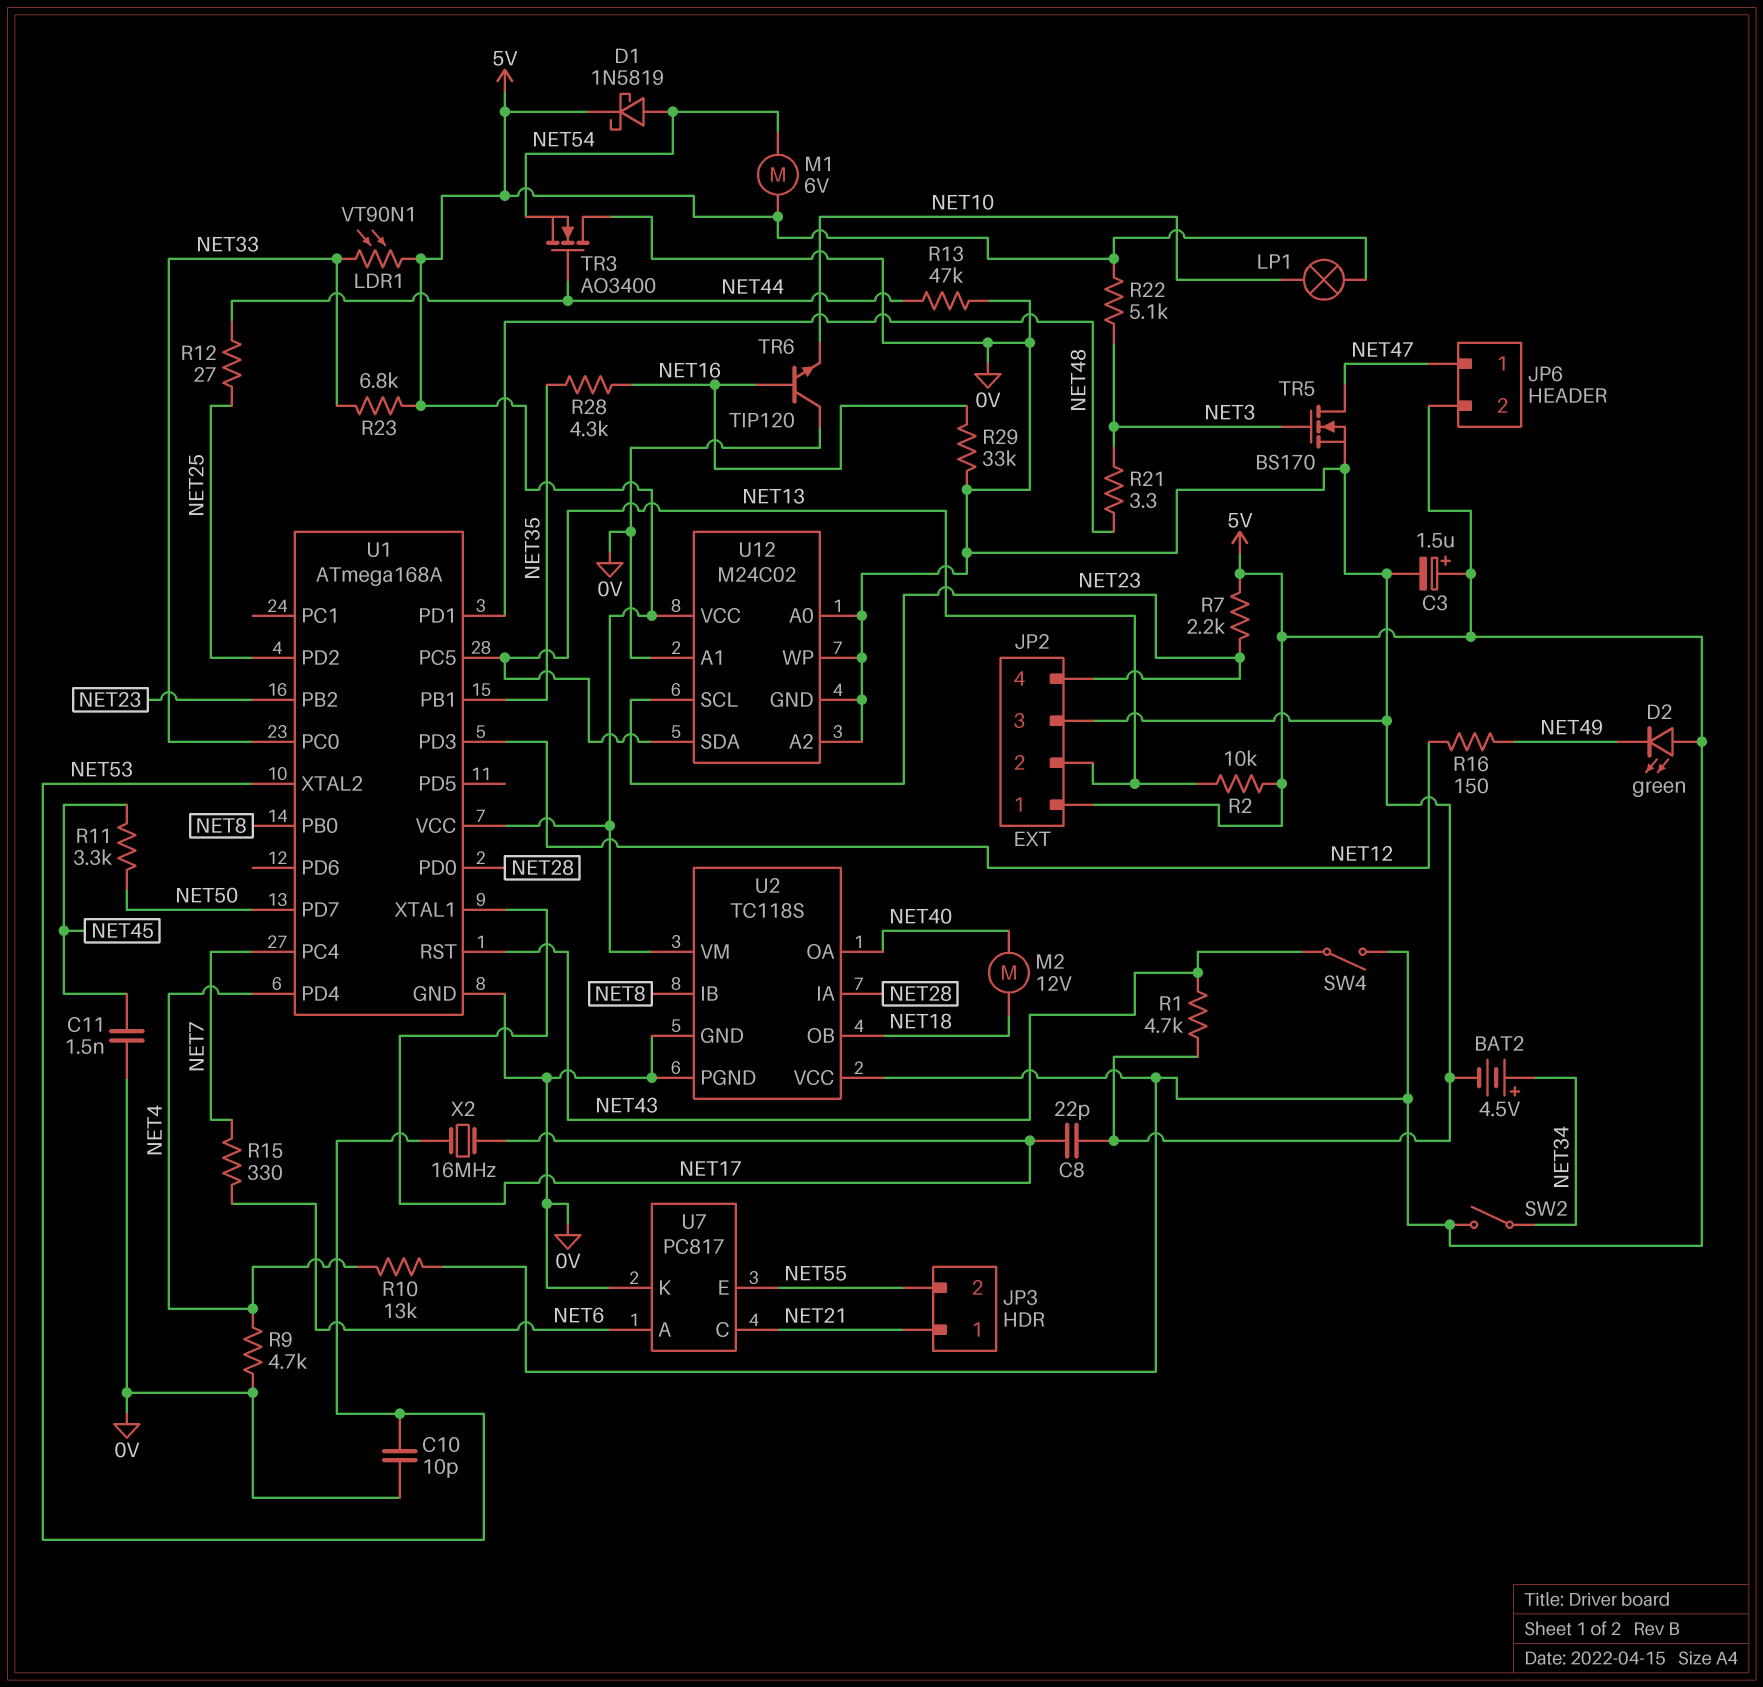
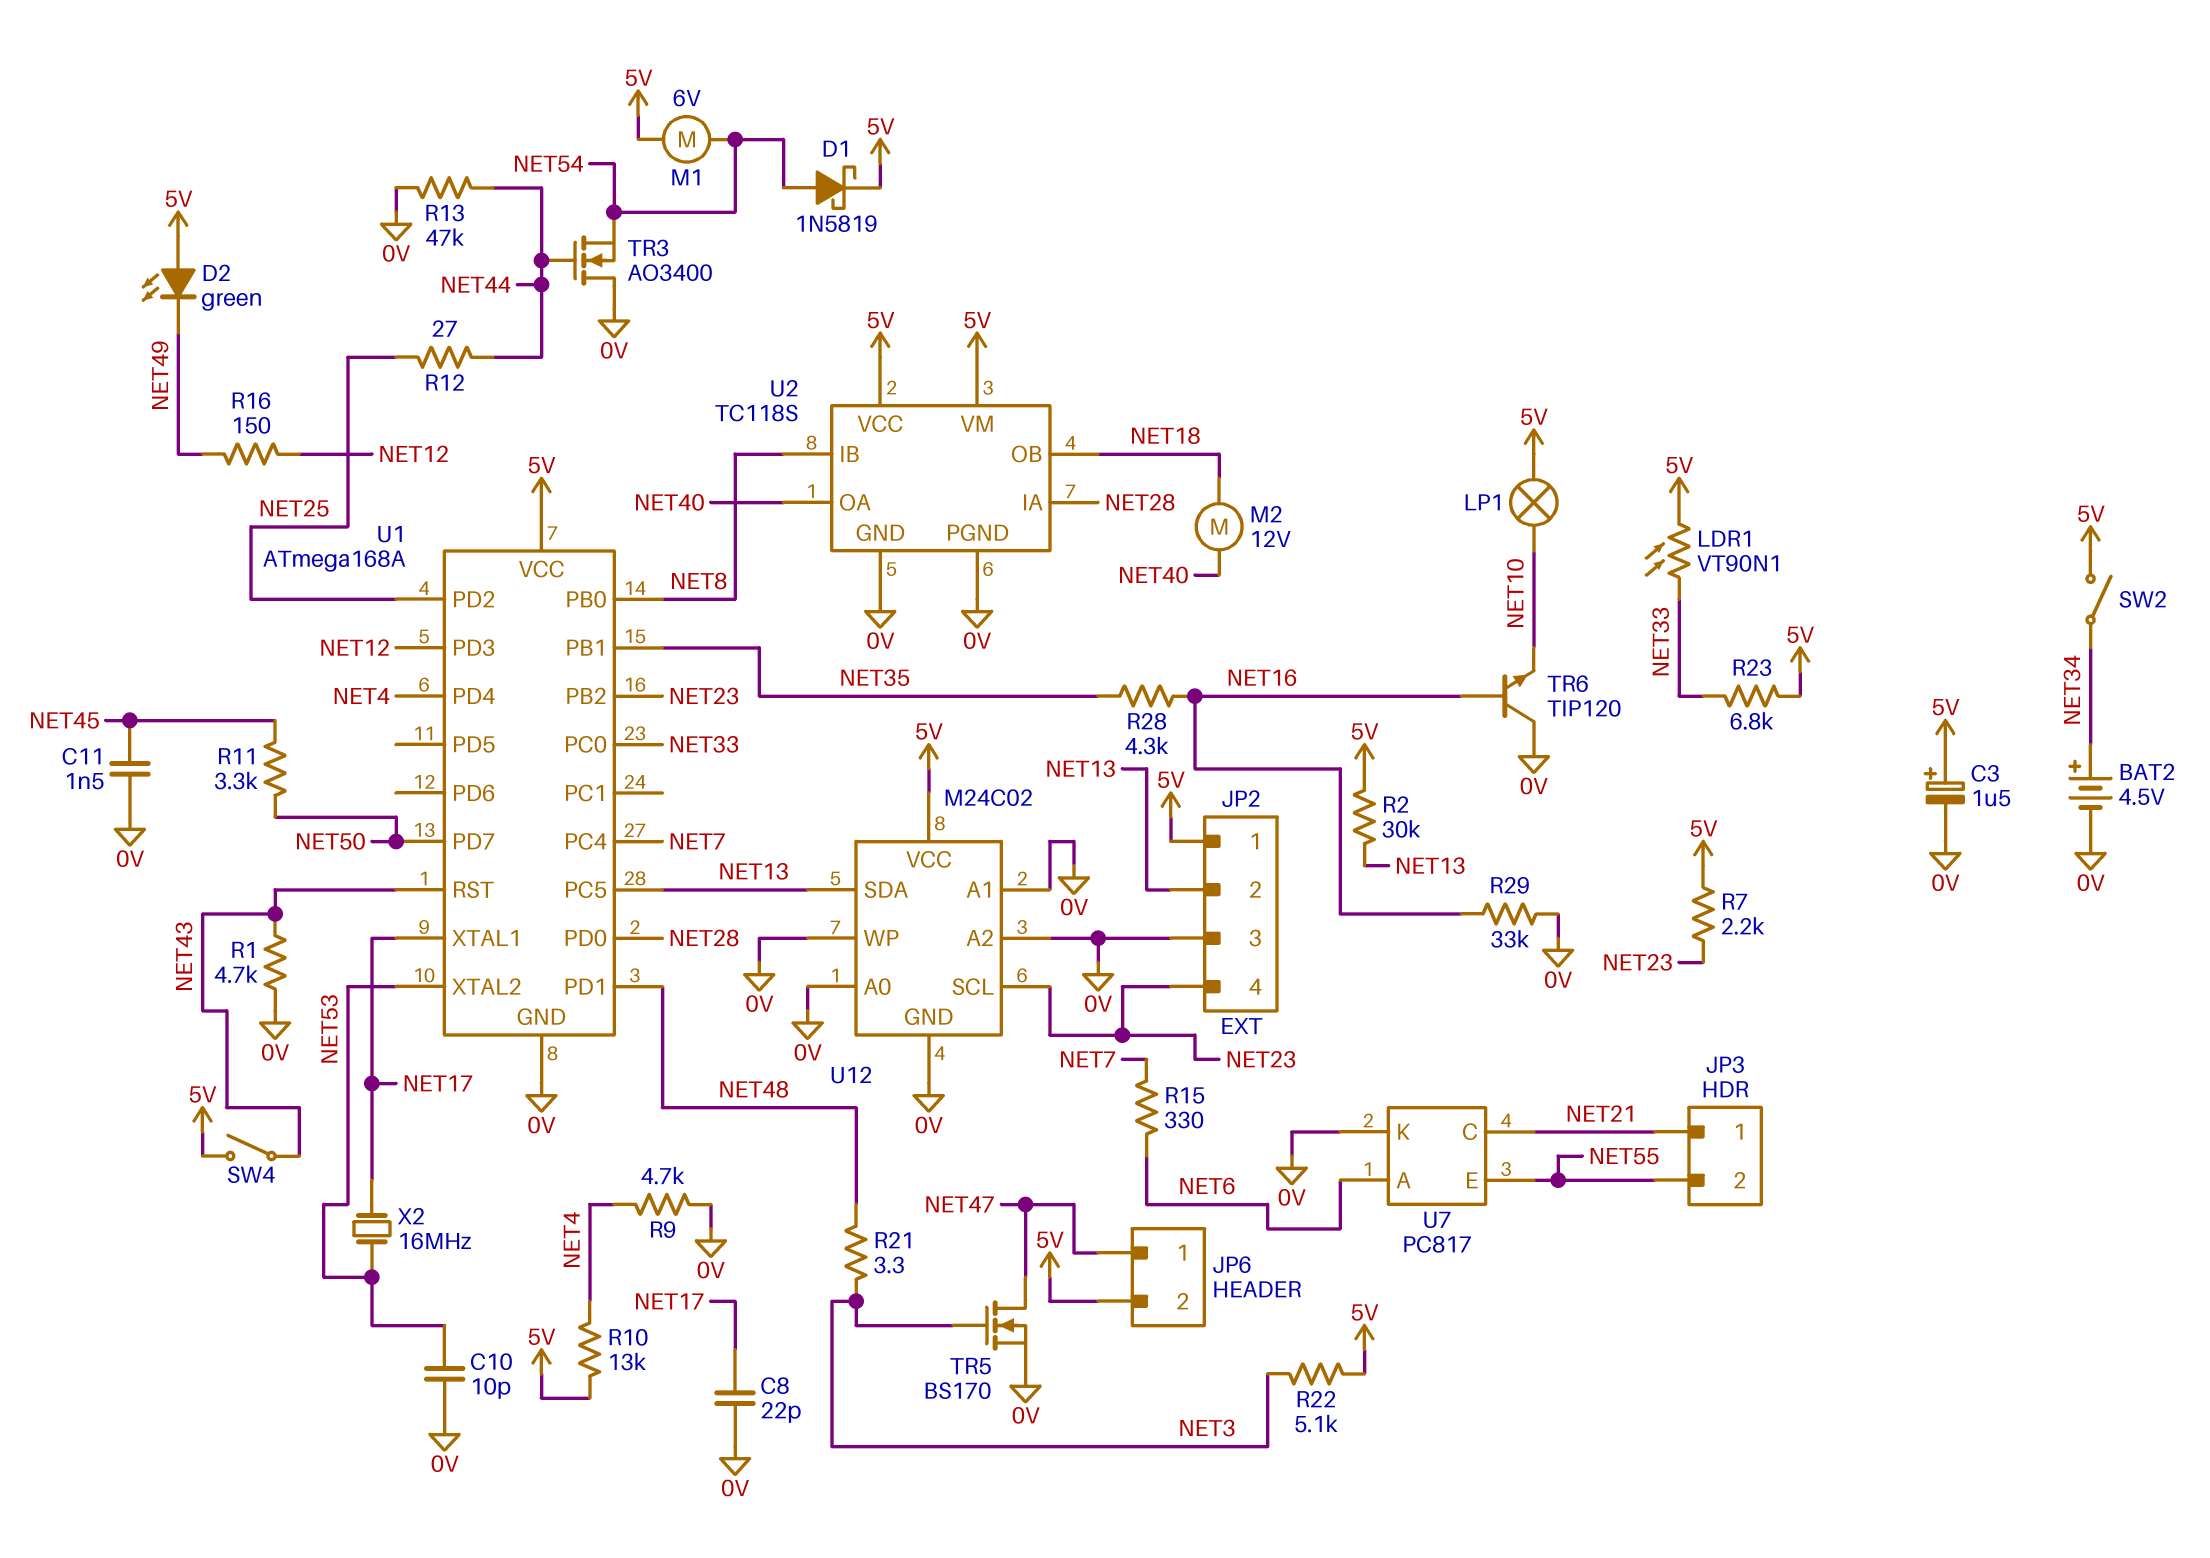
R2: 10k (5V, NET13) -> 30k (5V, NET13)

